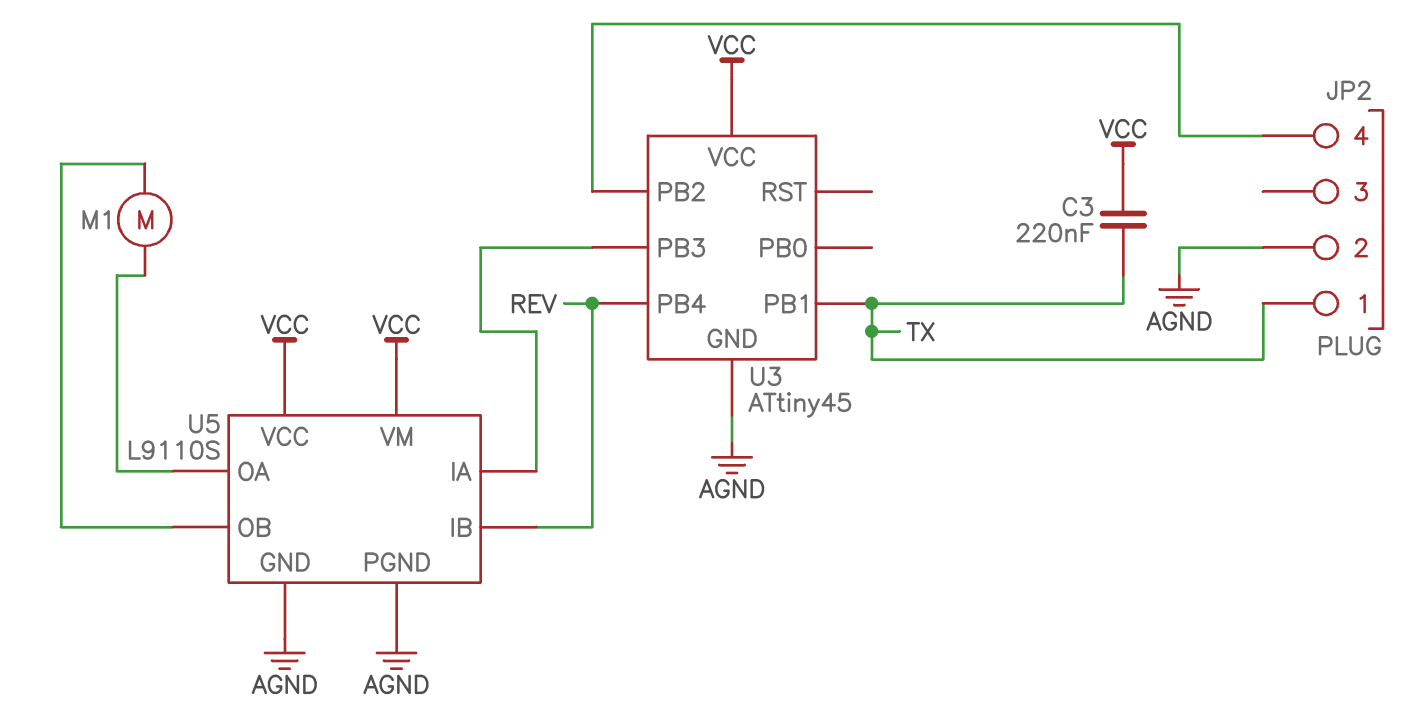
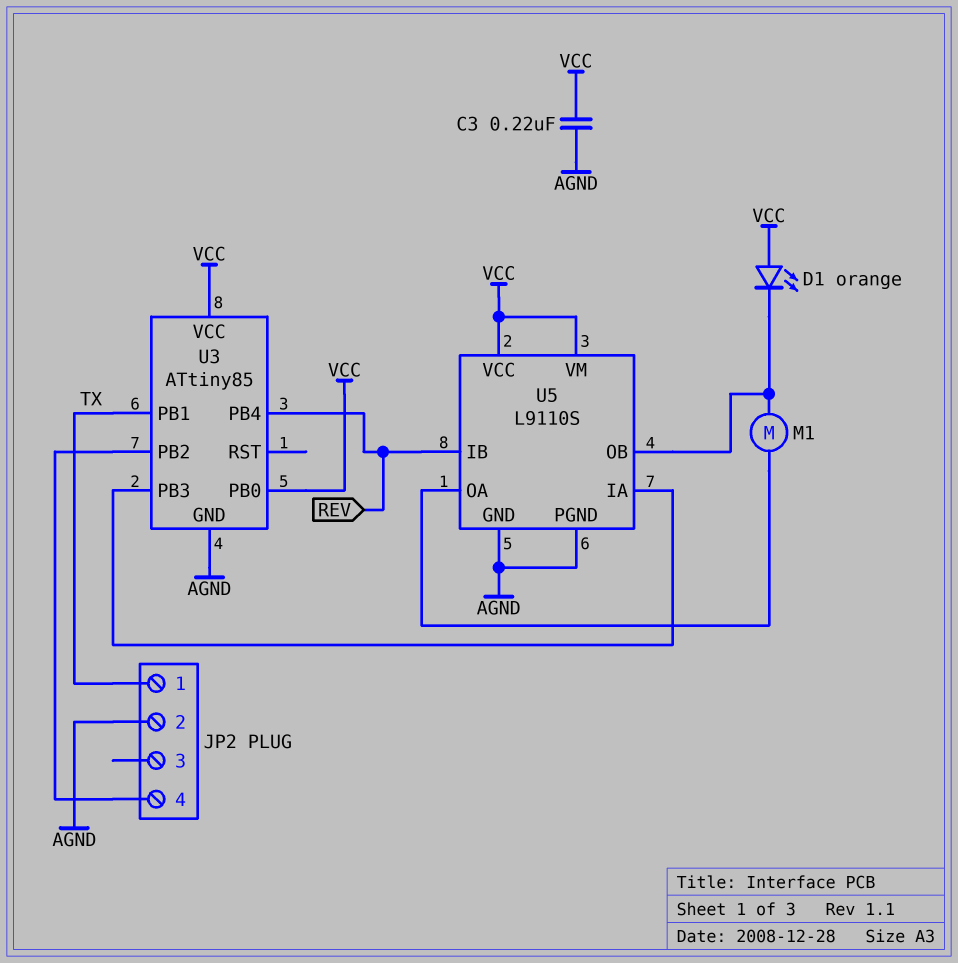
C3: 220nF (TX, VCC) -> 220nF (AGND, VCC)
D1: none -> LED orange (A VCC, K U5/OB)
U3: ATtiny45 -> ATtiny85
U3 pin PB0: none -> VCC

